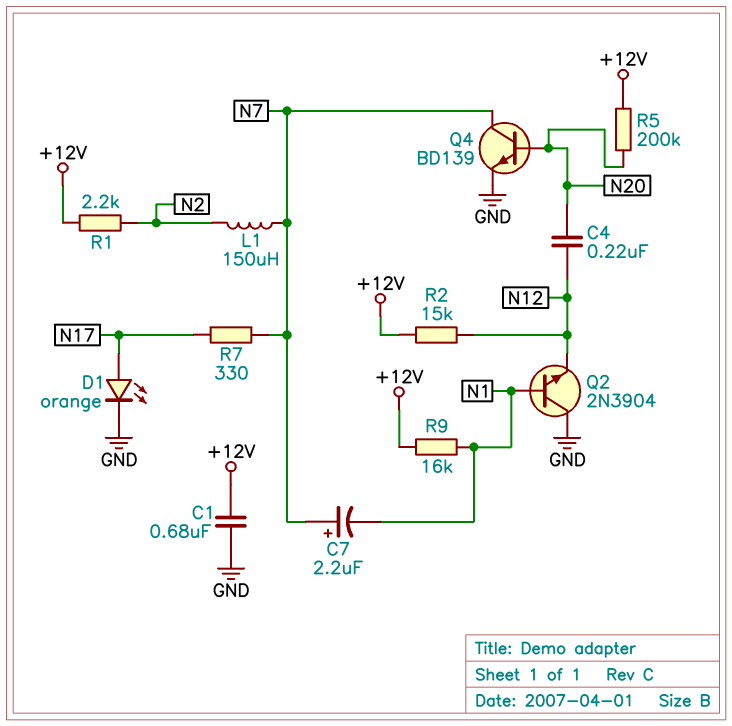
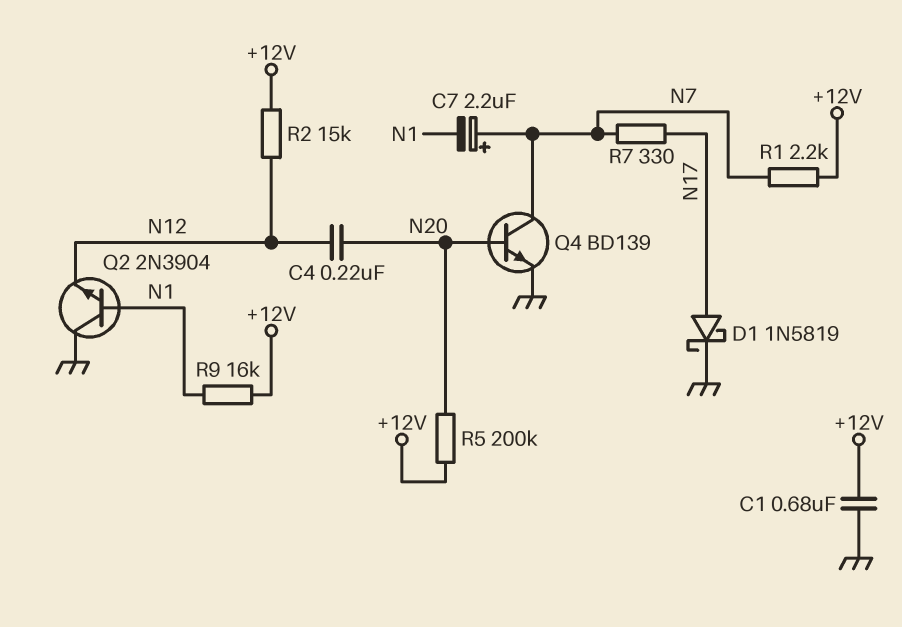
D1: LED orange (A N17, K GND) -> schottky 1N5819 (A N17, K GND)
L1: 150uH (N2, N7) -> none
R1: 2.2k (+12V, N2) -> 2.2k (+12V, N7)

